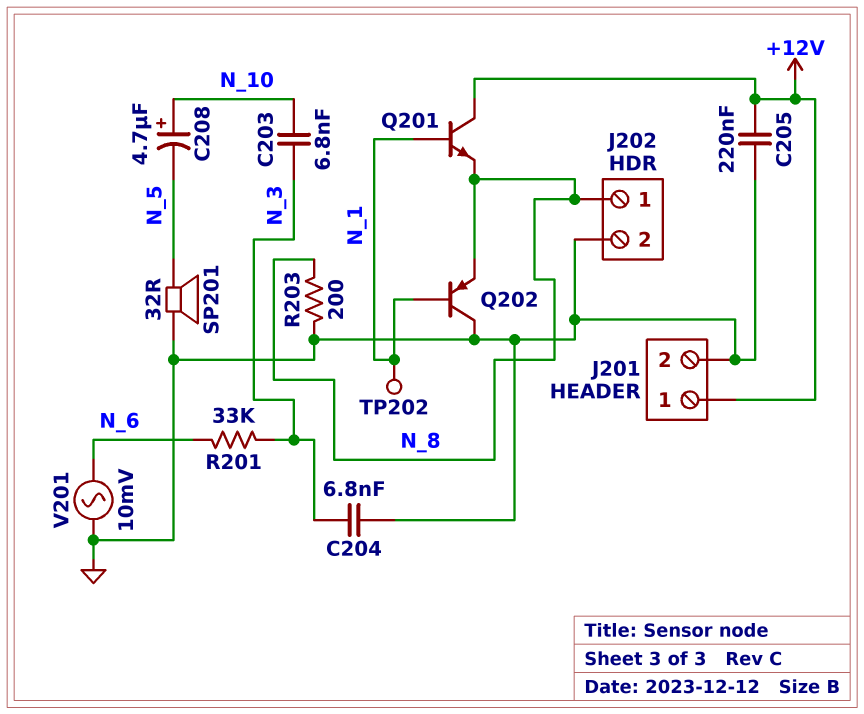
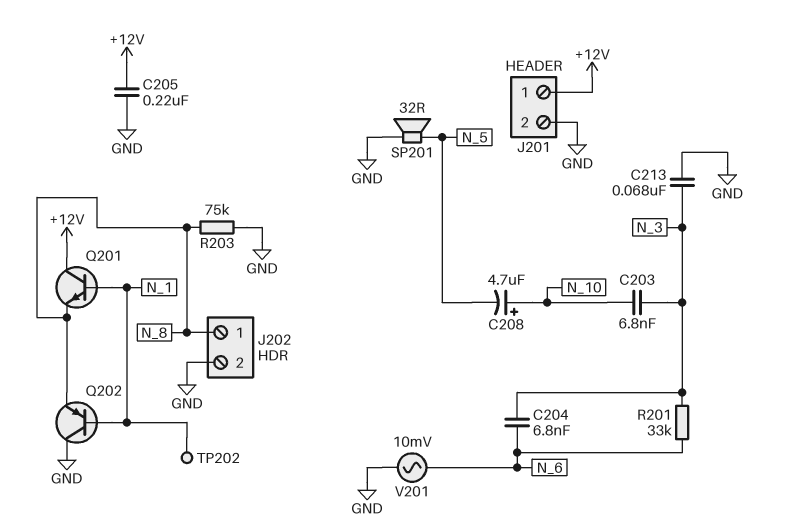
C204: 6.8nF (GND, N_3) -> 6.8nF (N_3, N_6)
C213: none -> 68nF (GND, N_3)
R203: 200 (GND, N_8) -> 75k (GND, N_8)

